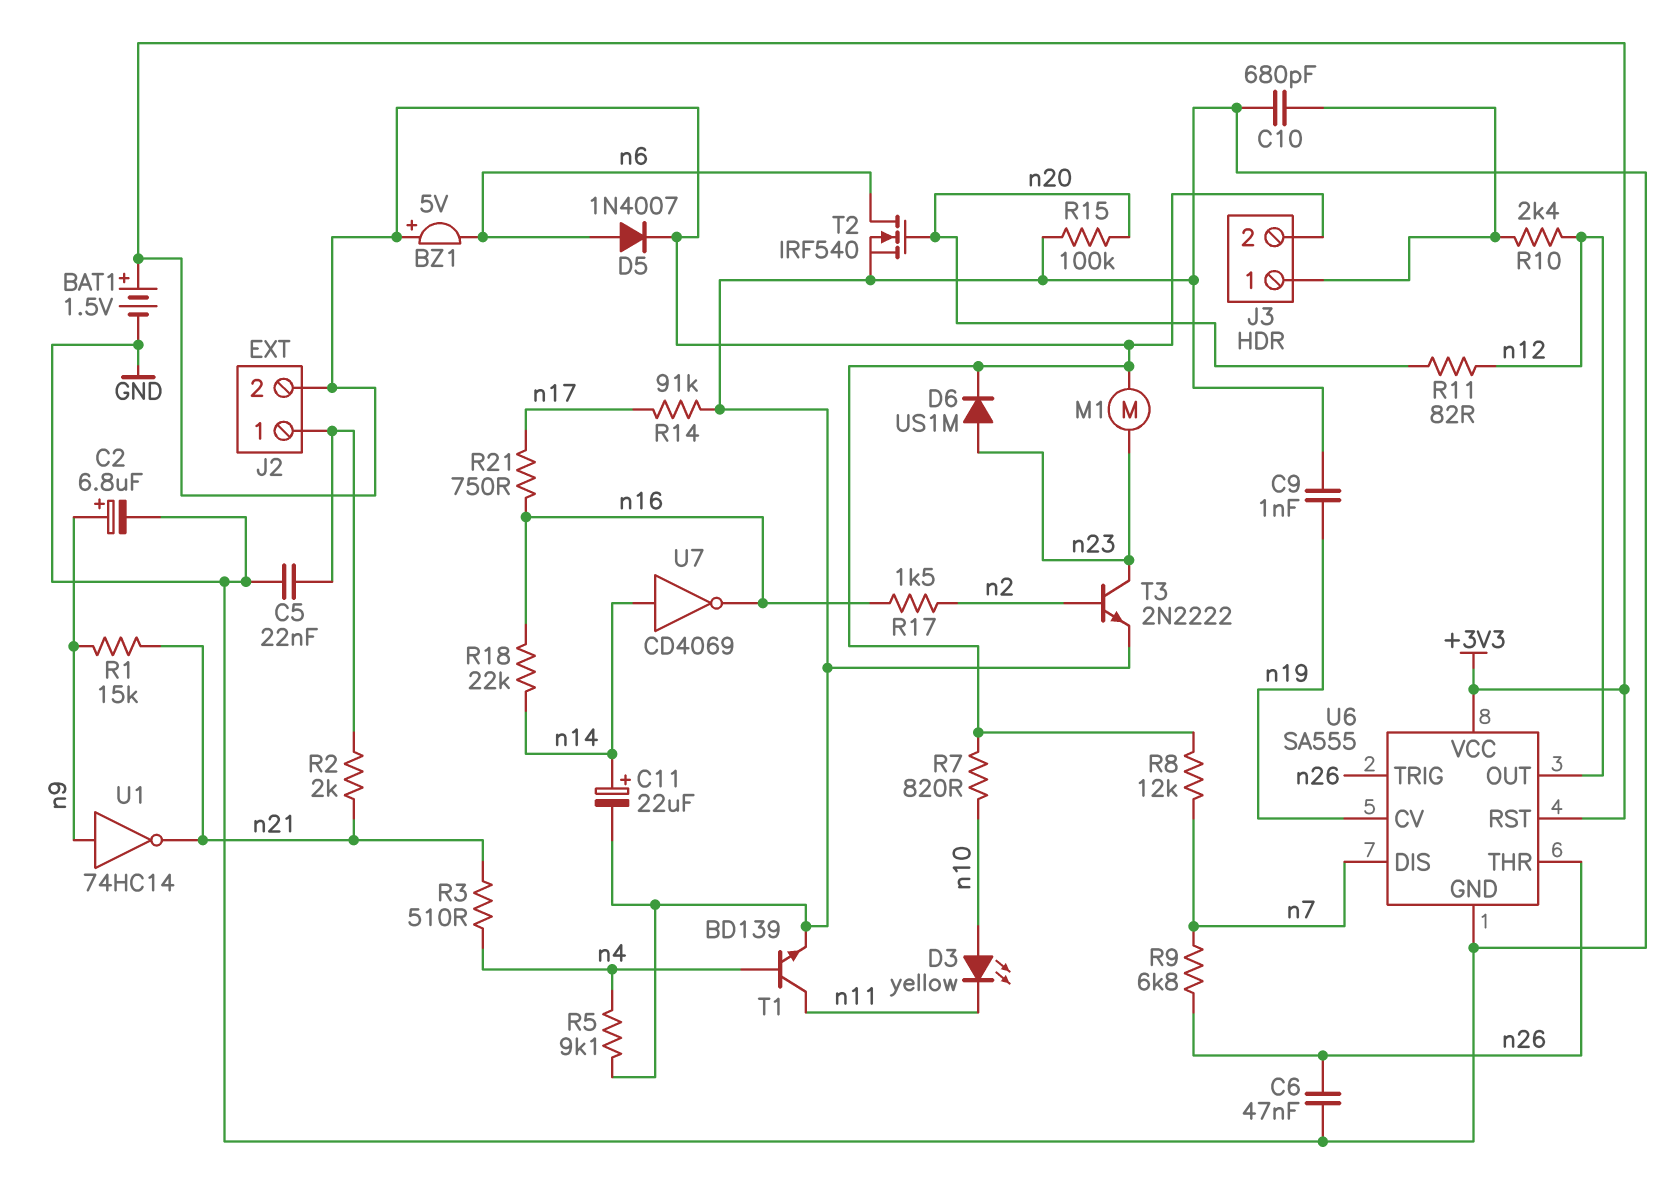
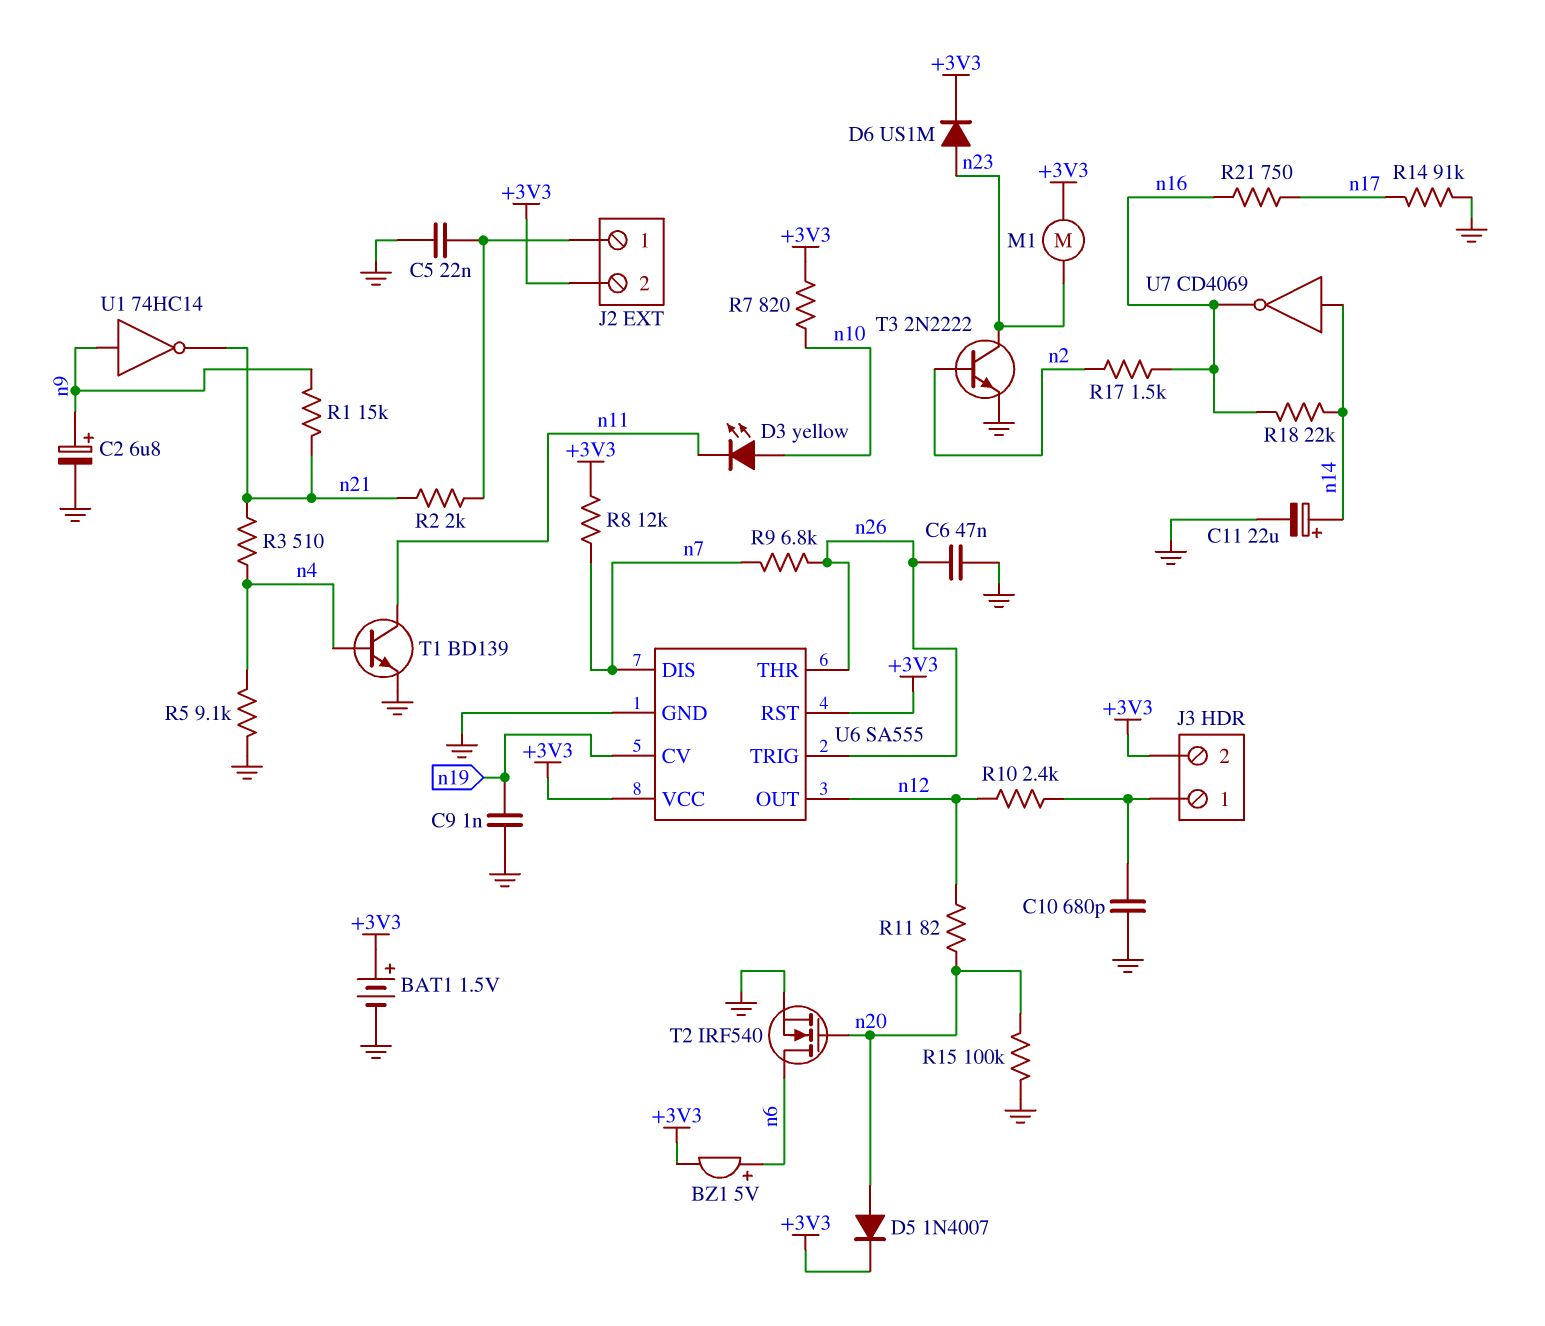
BZ1: buzzer 5V (plus +3V3, minus n6) -> buzzer 5V (plus n6, minus +3V3)
D5: diode 1N4007 (A n6, K +3V3) -> diode 1N4007 (A n20, K +3V3)

